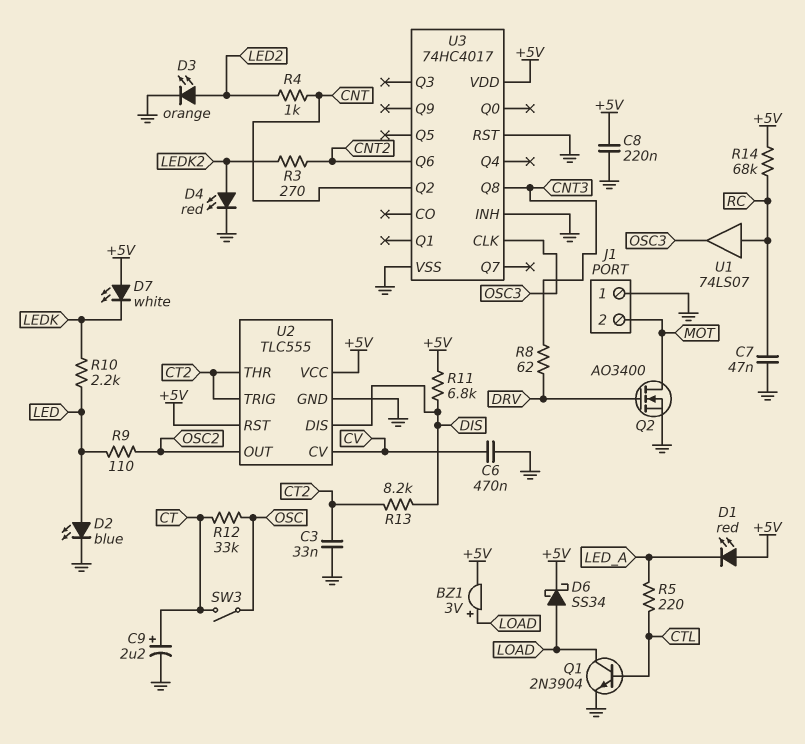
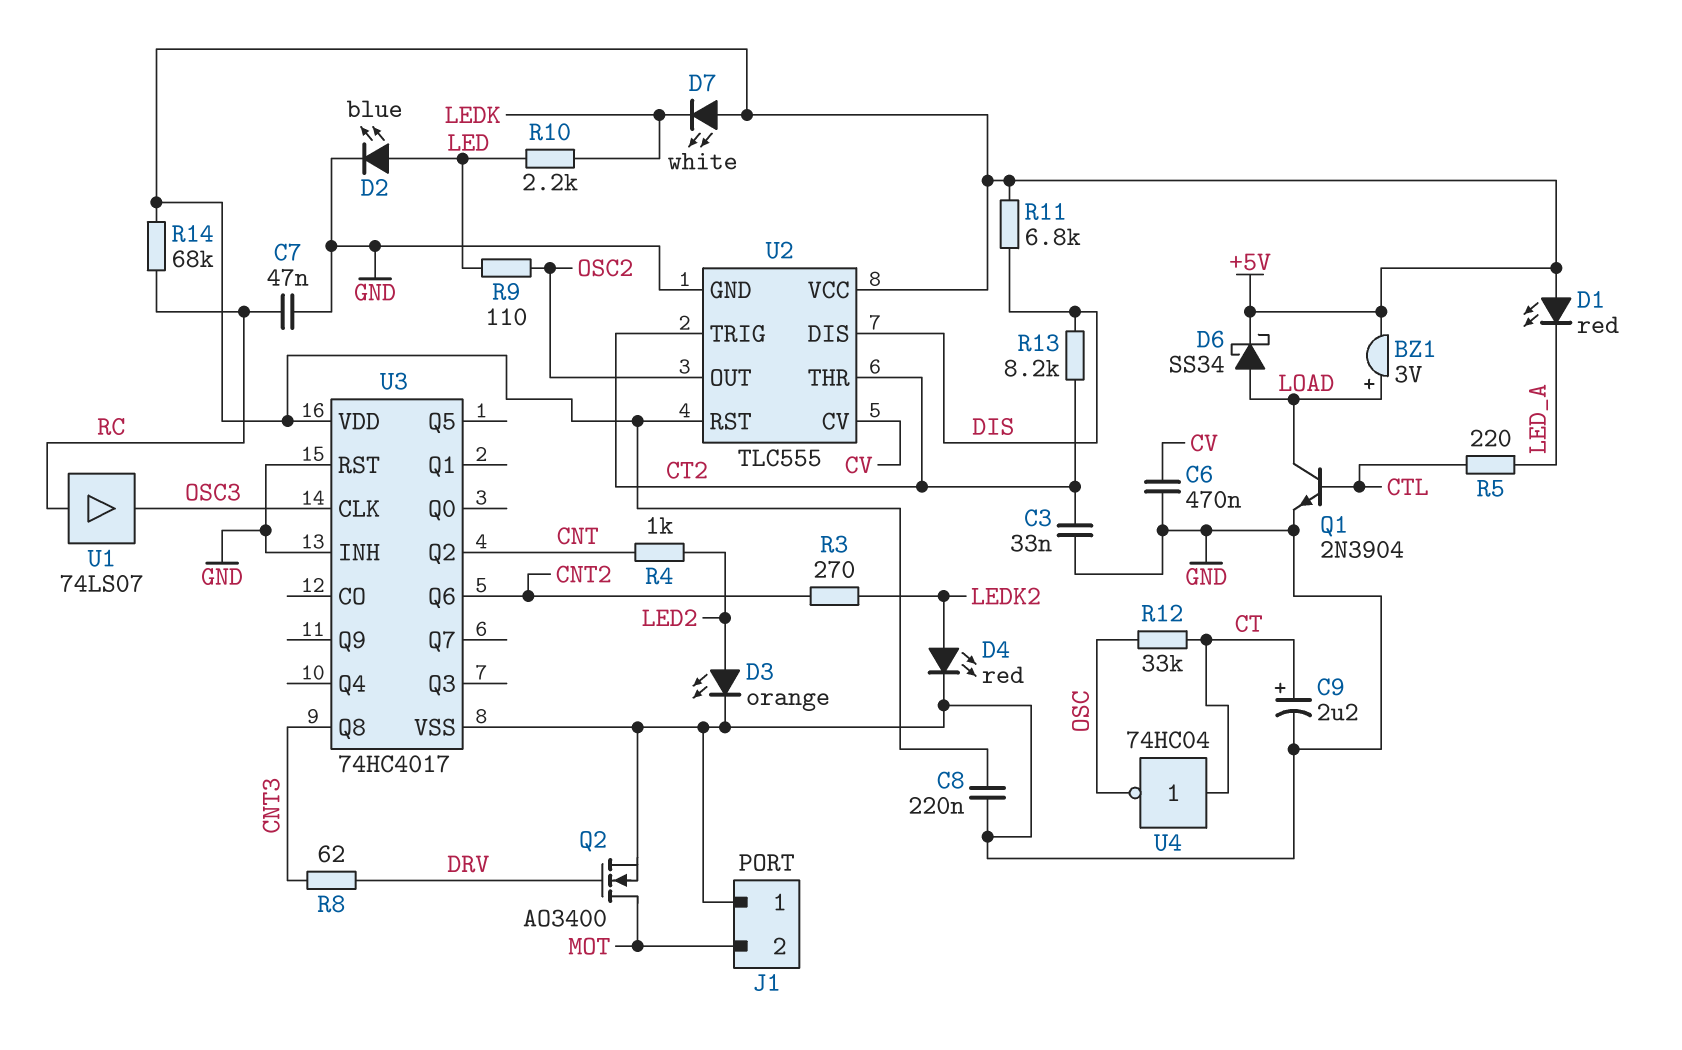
SW3: switch (CT, OSC) -> none
U4: none -> NOT 74HC04 (in CT, out OSC)

